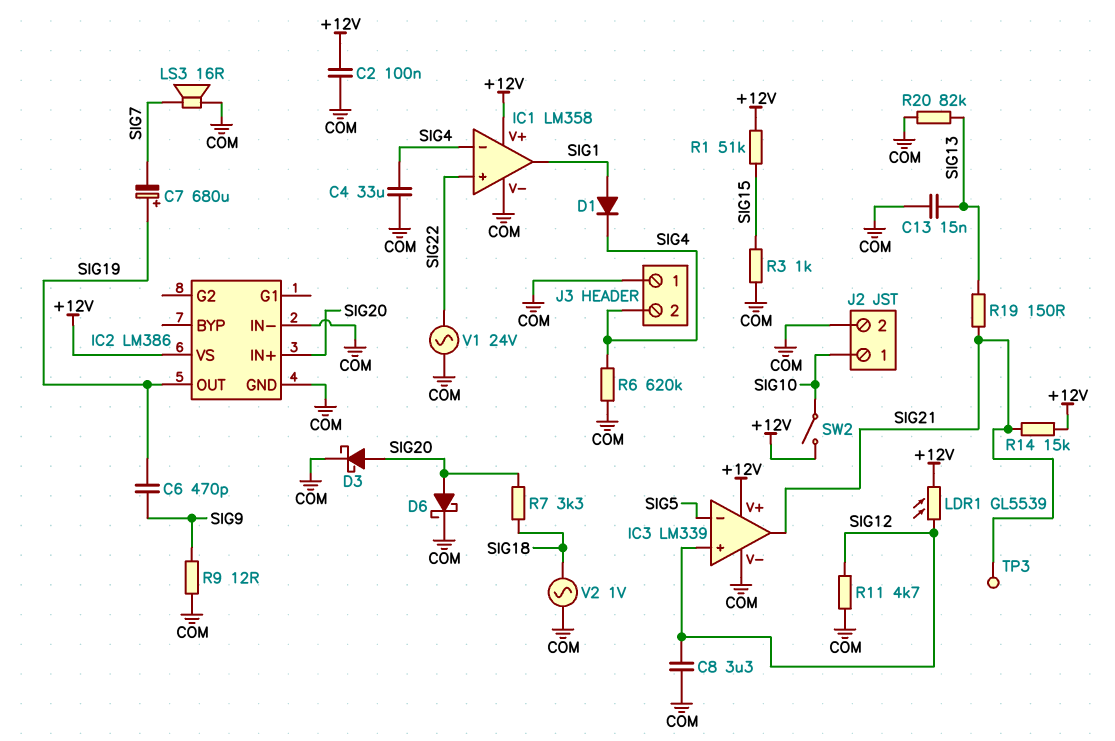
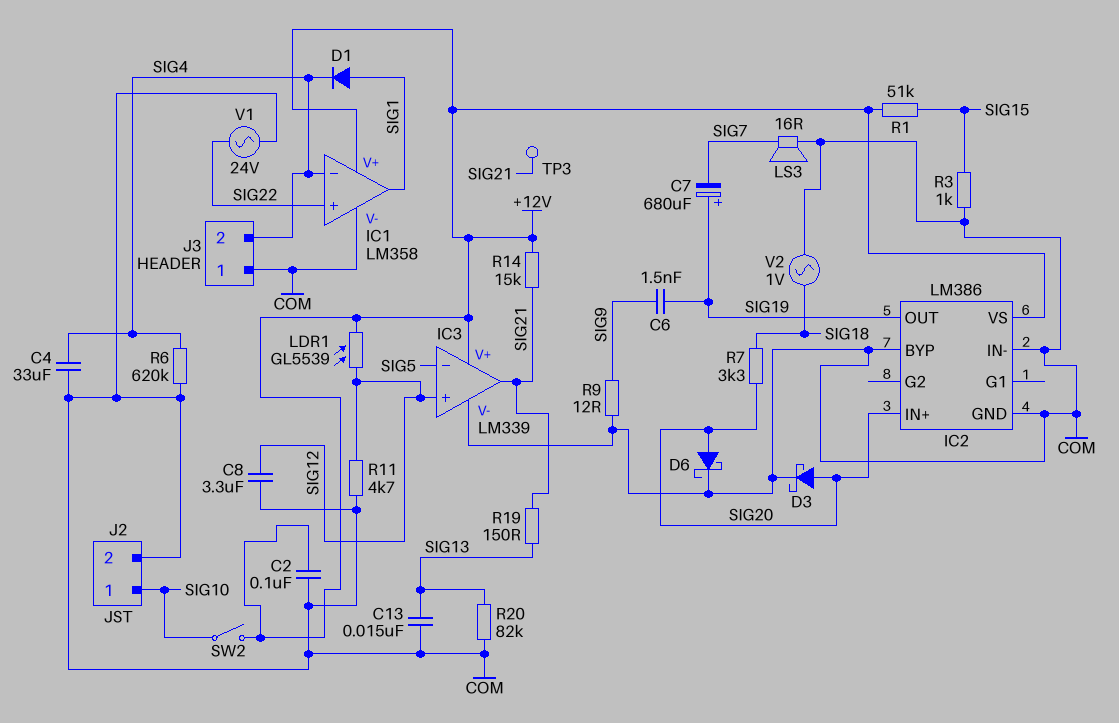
C6: 470pF (SIG9, SIG19) -> 1.5nF (SIG9, SIG19)
IC2 pin BYP: none -> COM

